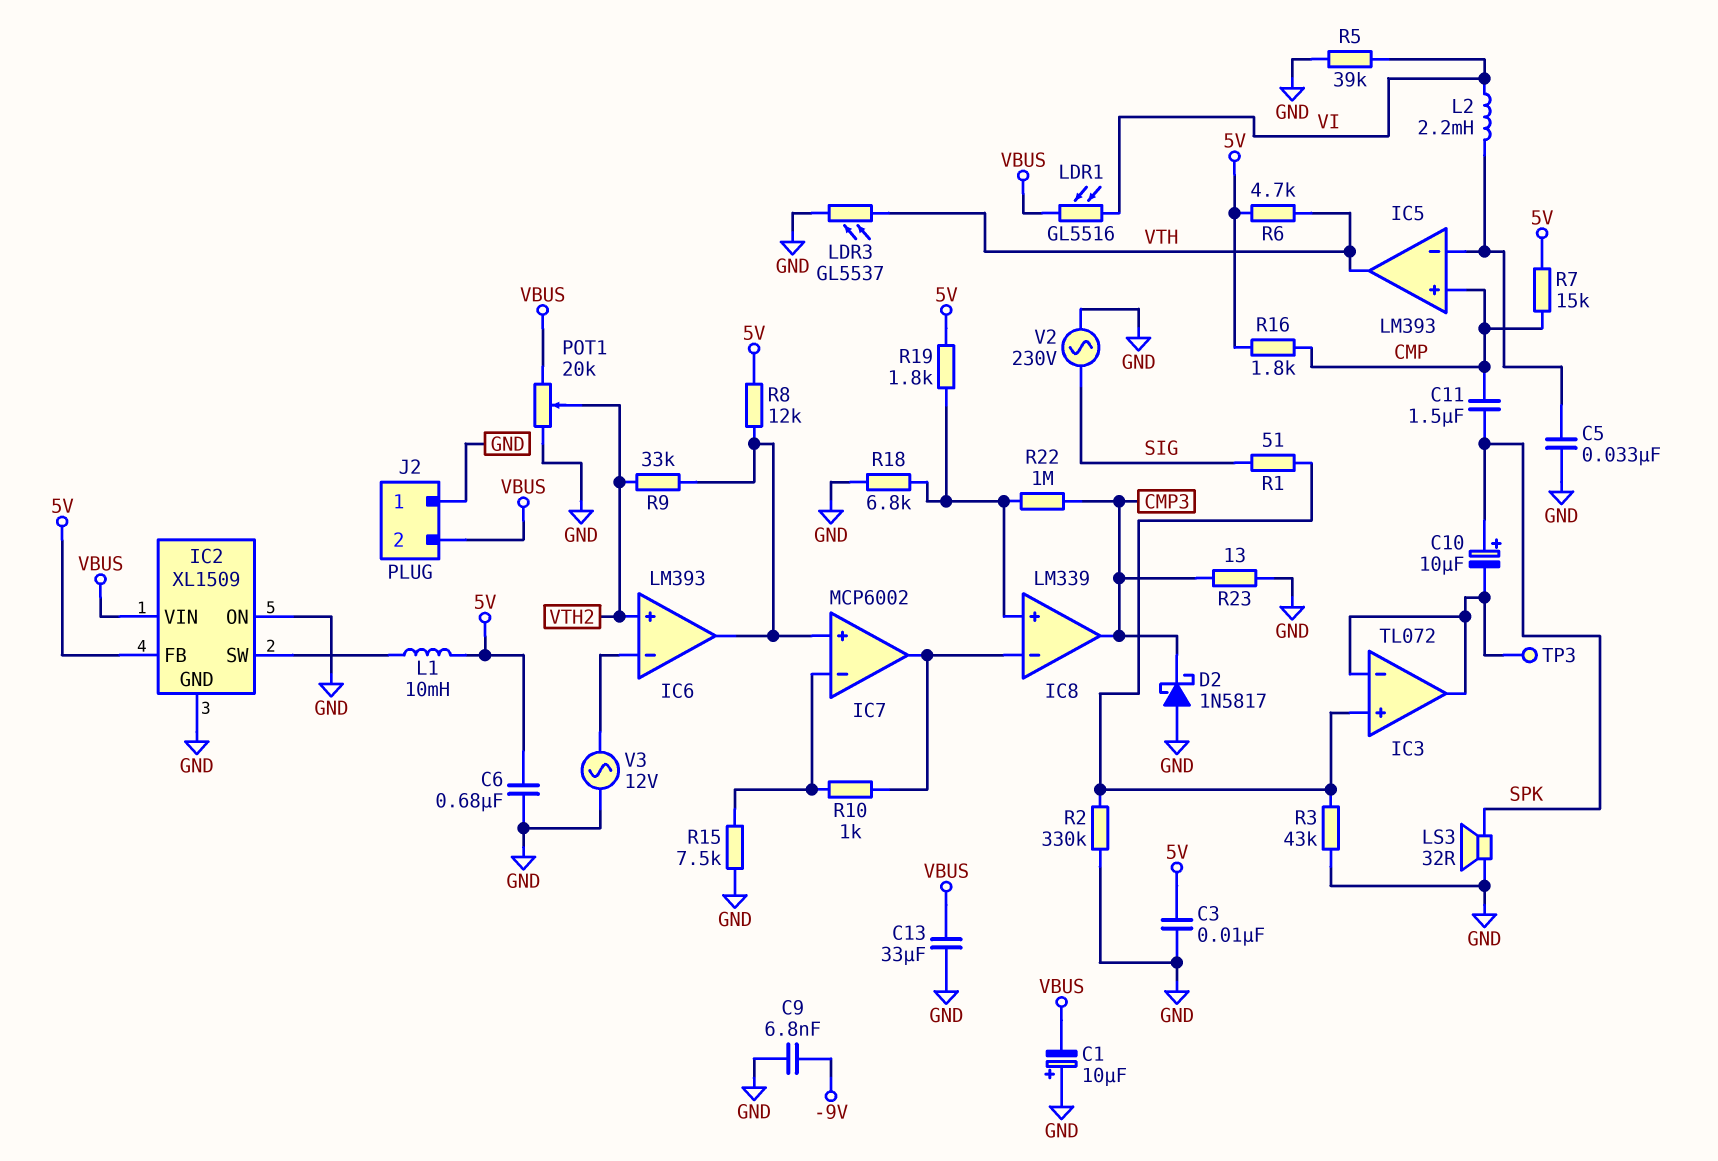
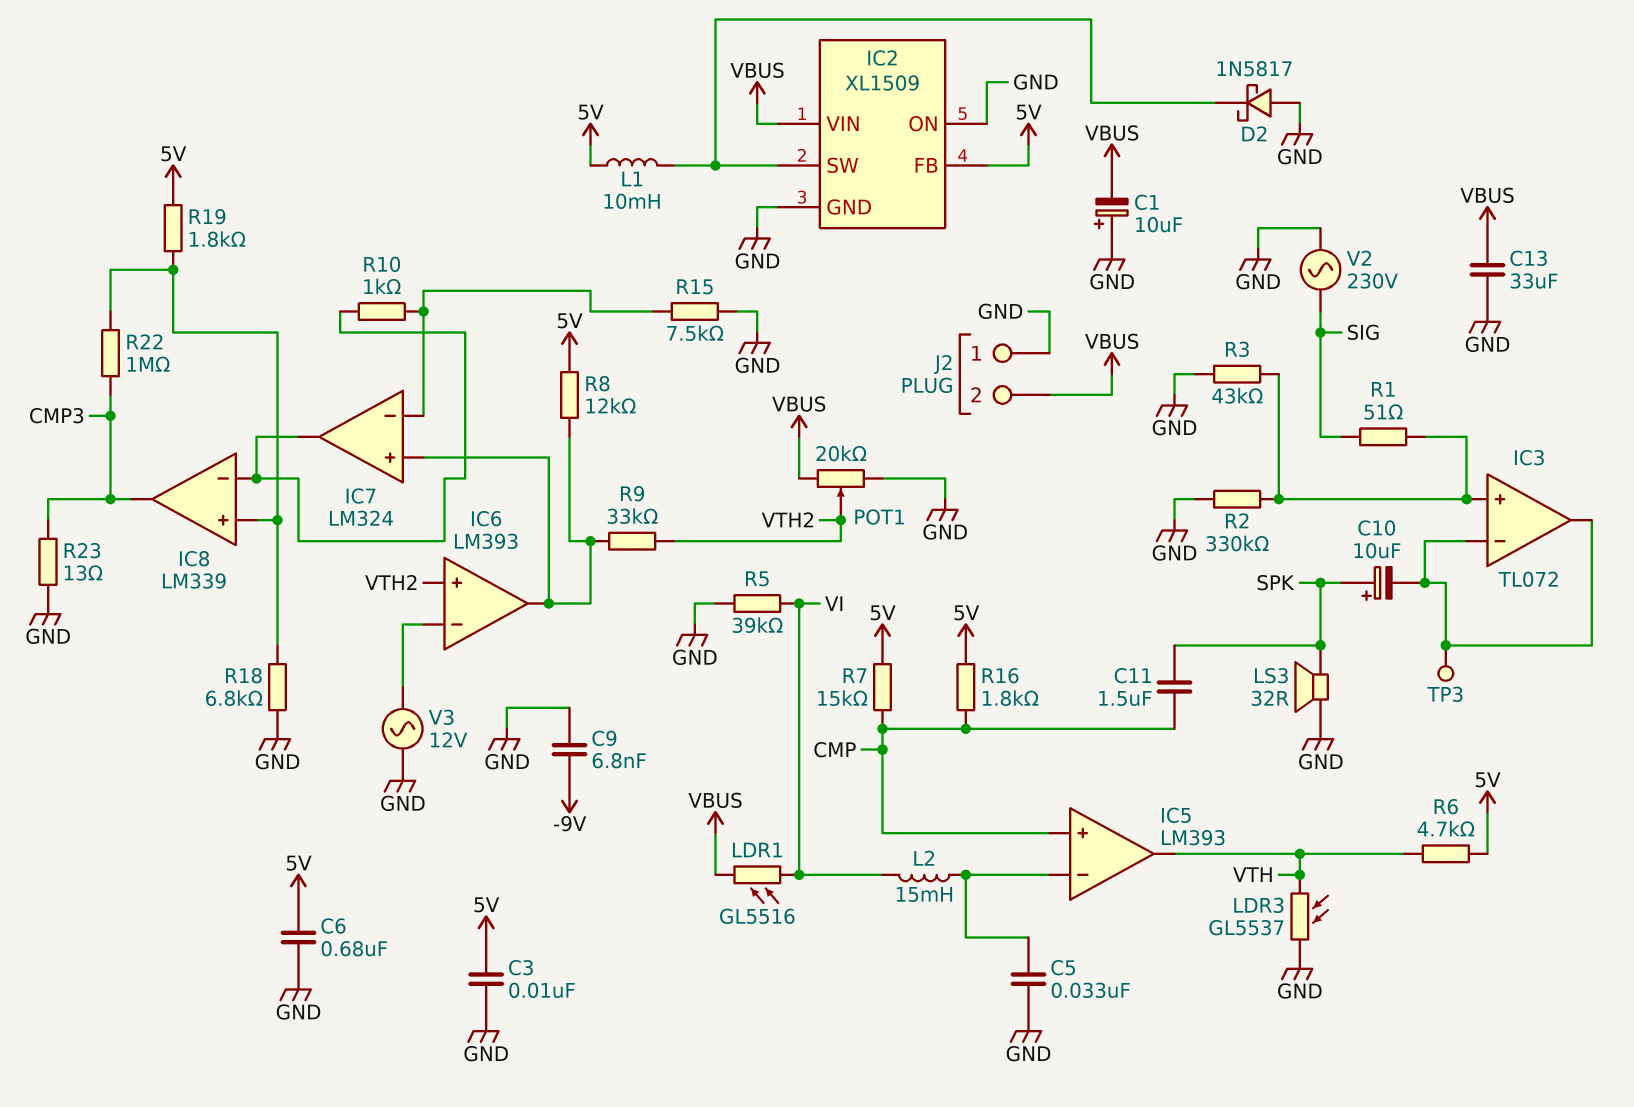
D2: schottky 1N5817 (A GND, K CMP3) -> schottky 1N5817 (A GND, K IC2/SW)
IC7: MCP6002 -> LM324
L2: 2.2mH (IC5/in-, VI) -> 15mH (IC5/in-, VI)

